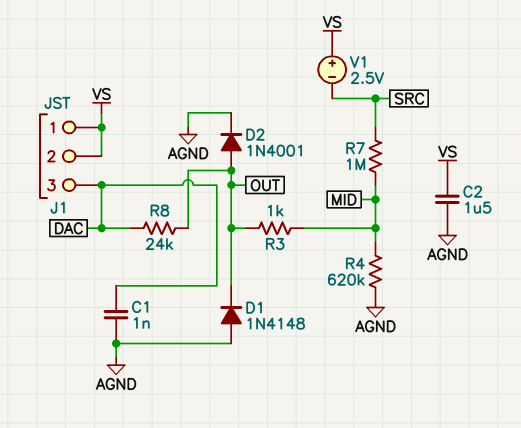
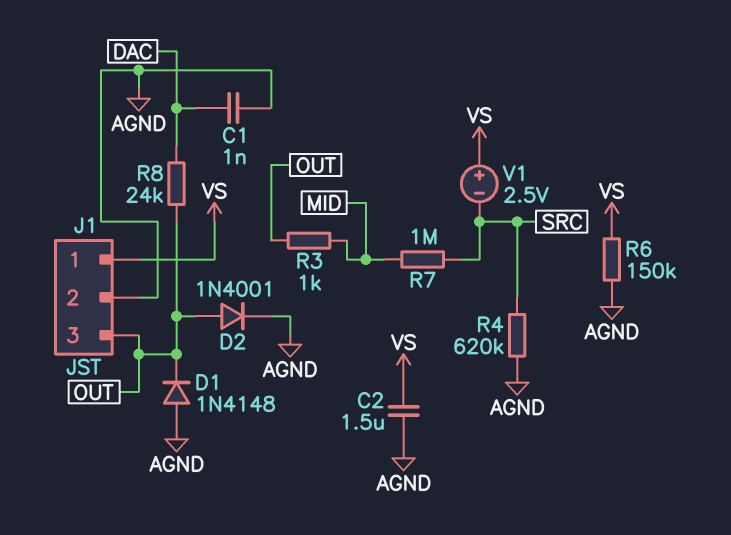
J1 pin 2: VS -> AGND
J1 pin 3: DAC -> OUT
R4: 620k (AGND, MID) -> 620k (AGND, SRC)
R6: none -> 150k (AGND, VS)

